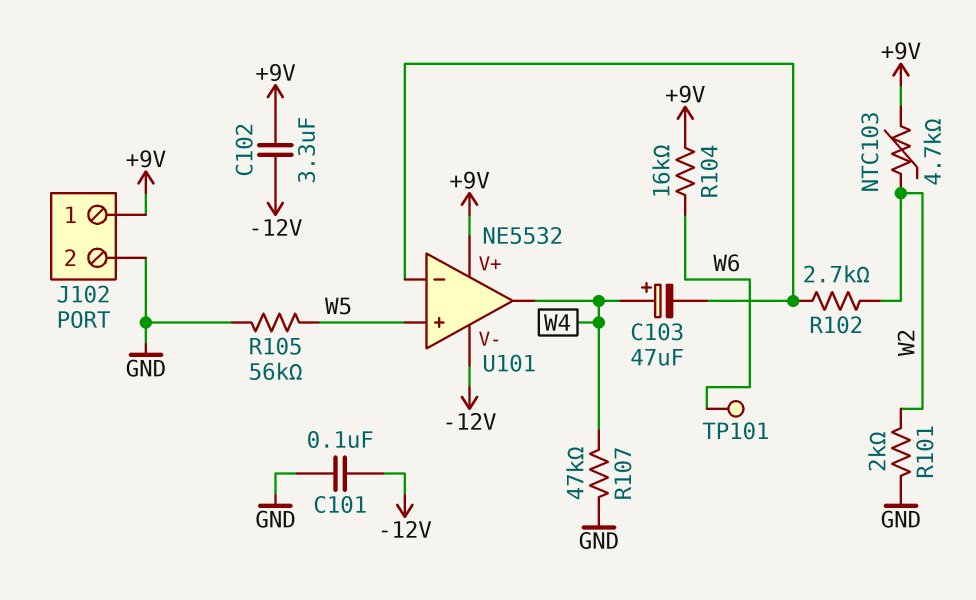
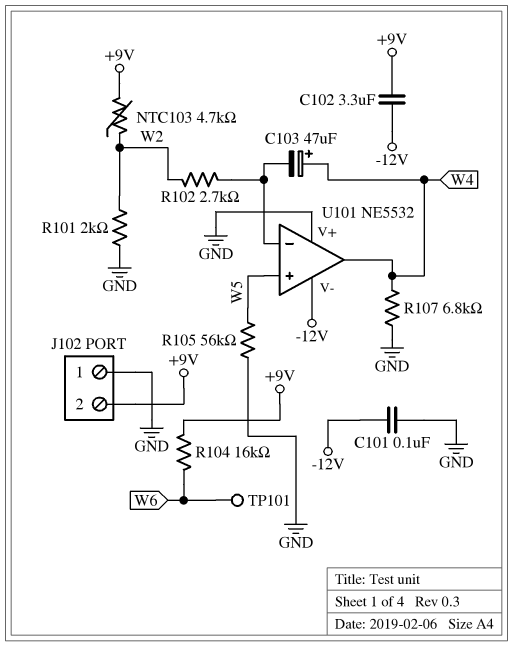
J102 pin 1: +9V -> GND
J102 pin 2: GND -> +9V
R107: 47k (GND, W4) -> 6.8k (GND, W4)
U101 pin V+: +9V -> GND

